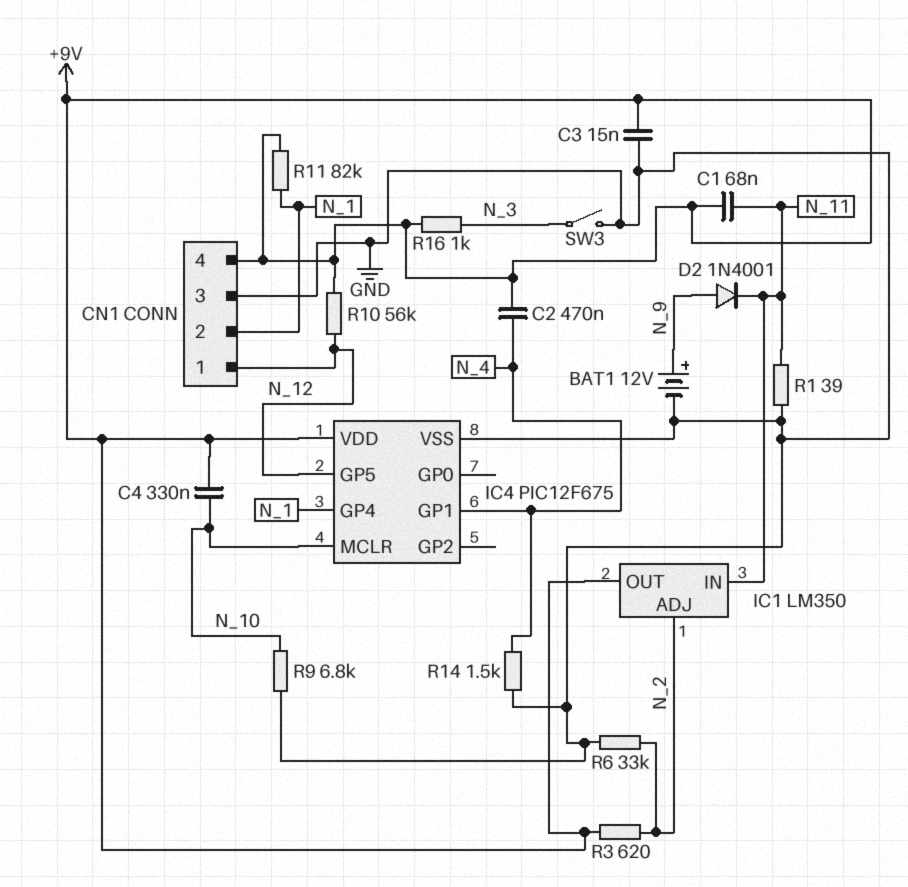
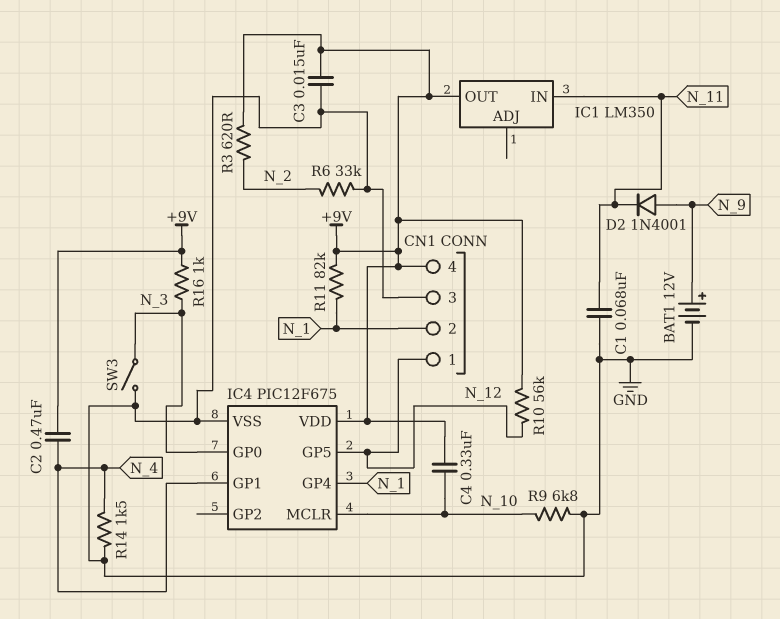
C1: 68nF (+9V, N_11) -> 68nF (GND, N_11)
IC1 pin ADJ: N_2 -> none
IC4 pin GP0: none -> N_3
R1: 39 (GND, N_11) -> none

